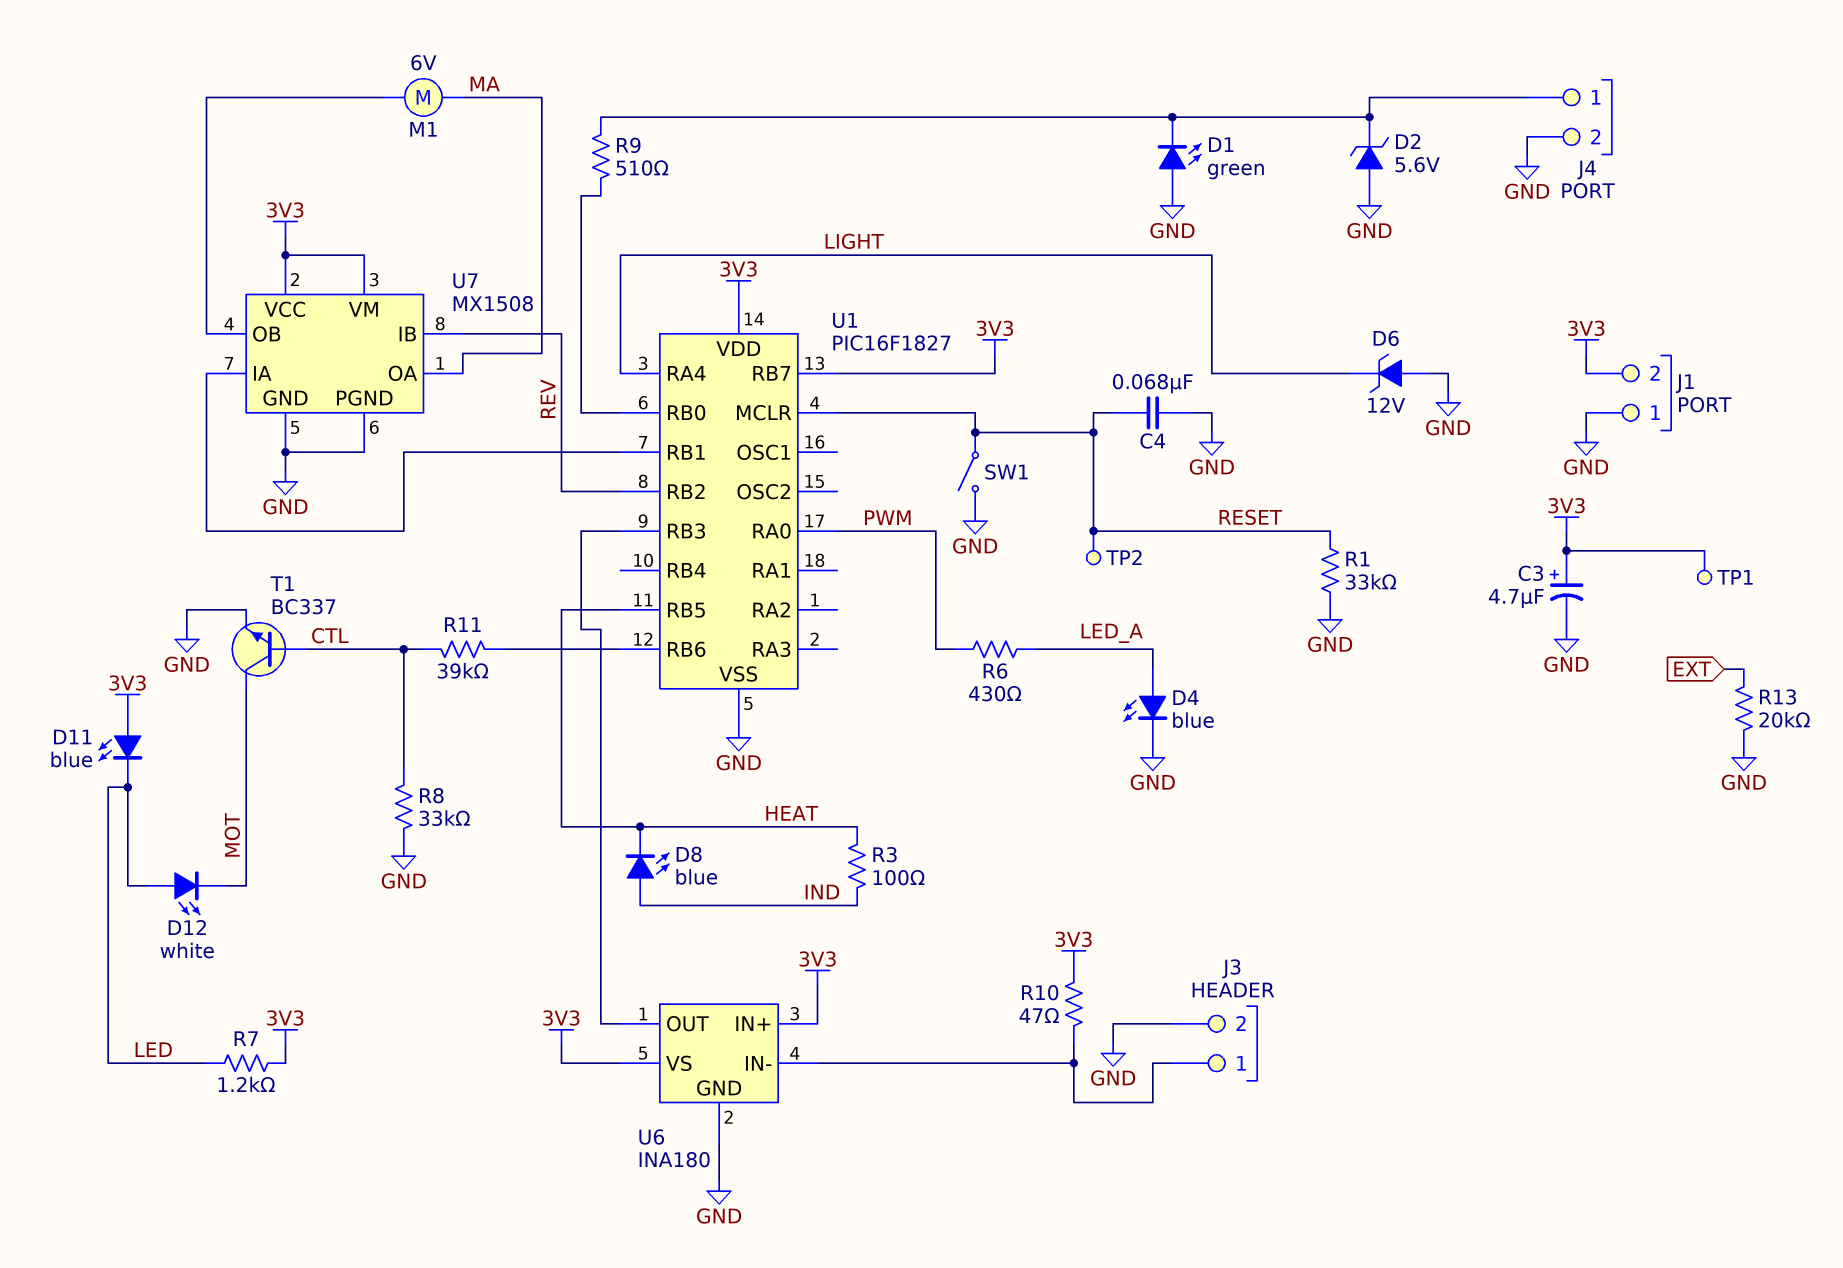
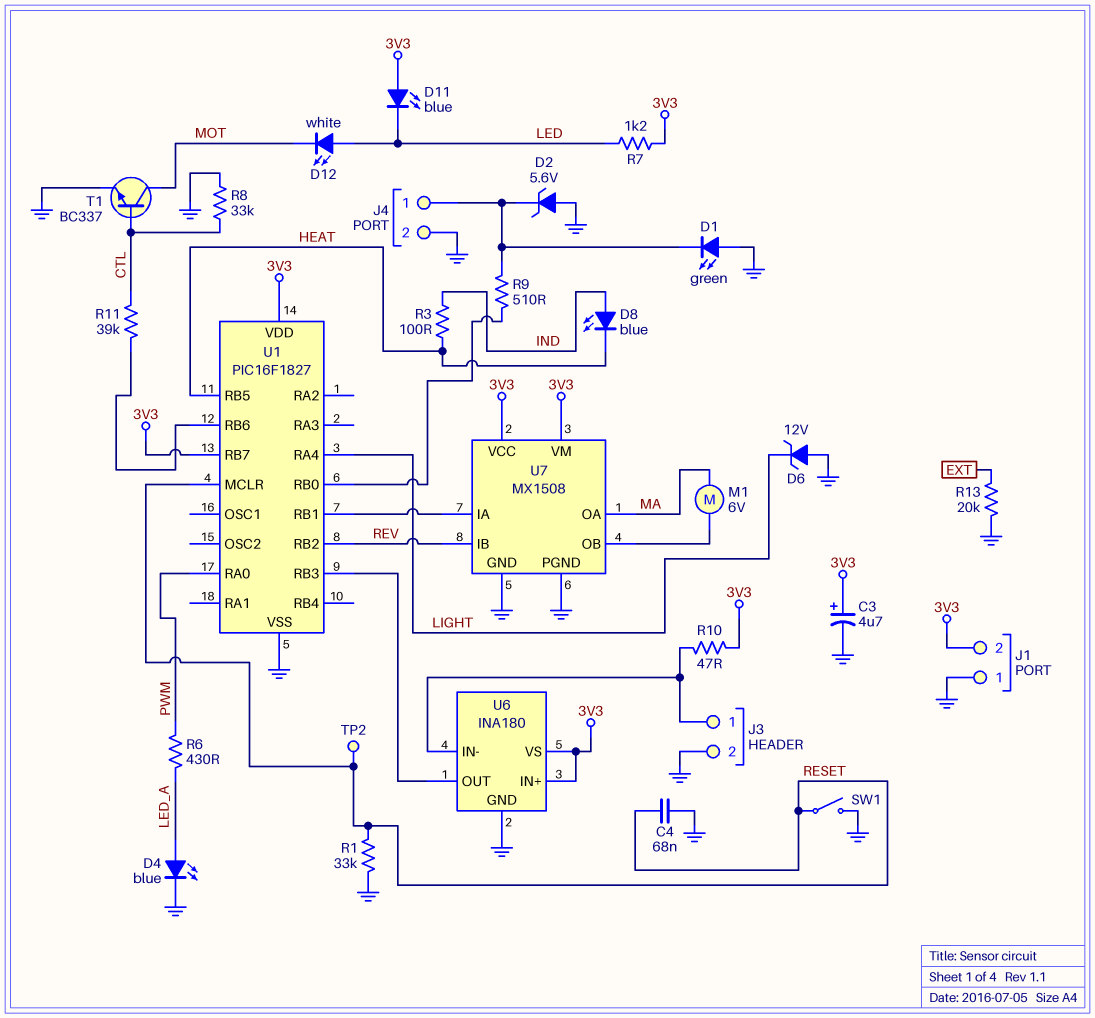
TP1: test point (3V3) -> none

